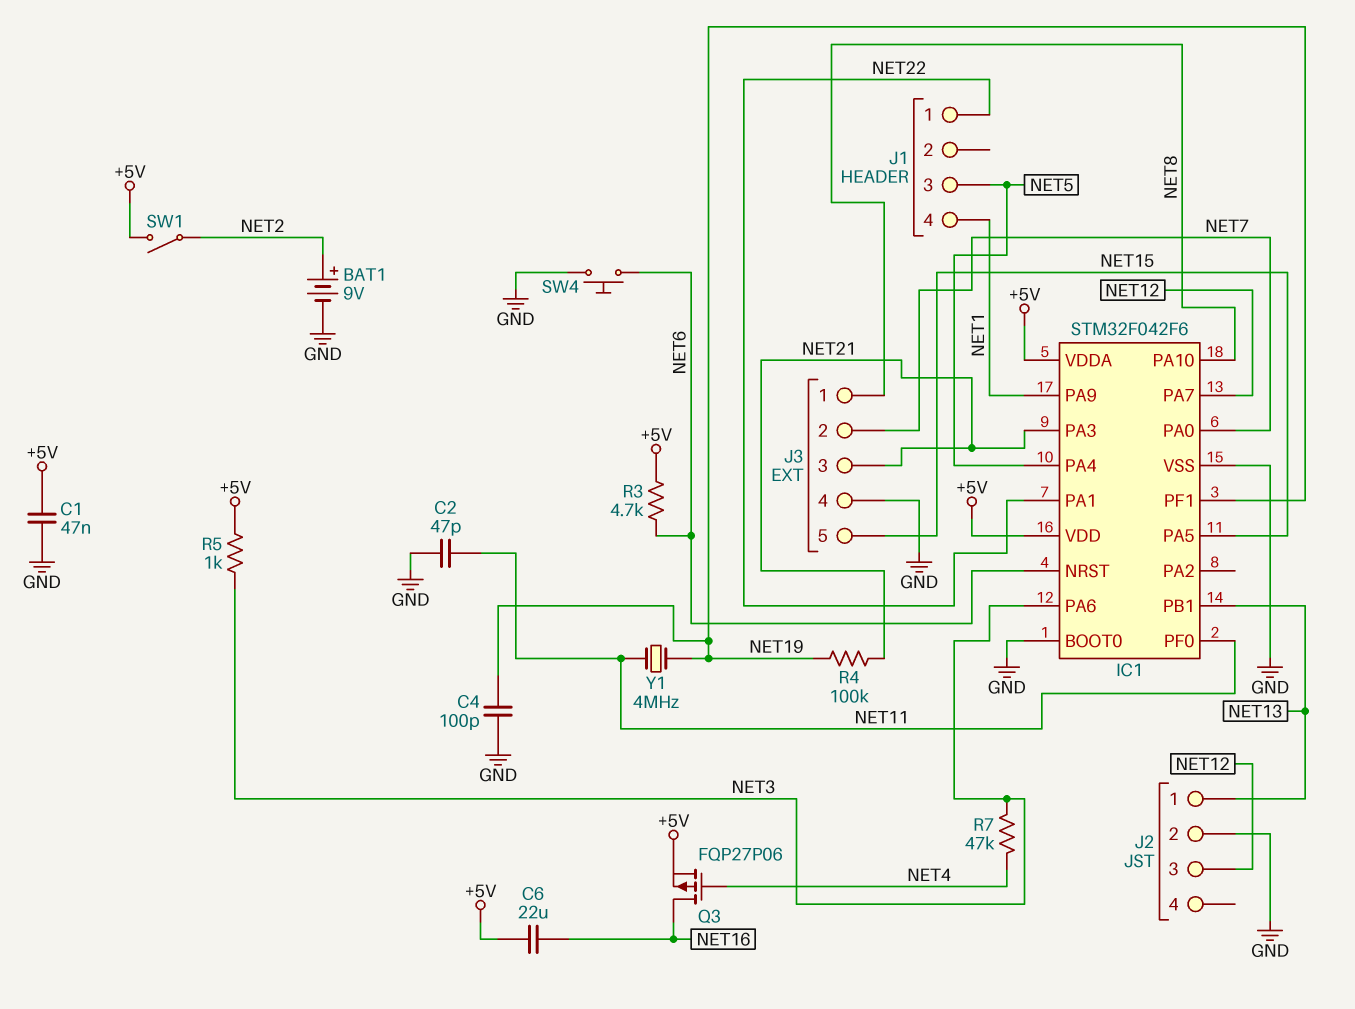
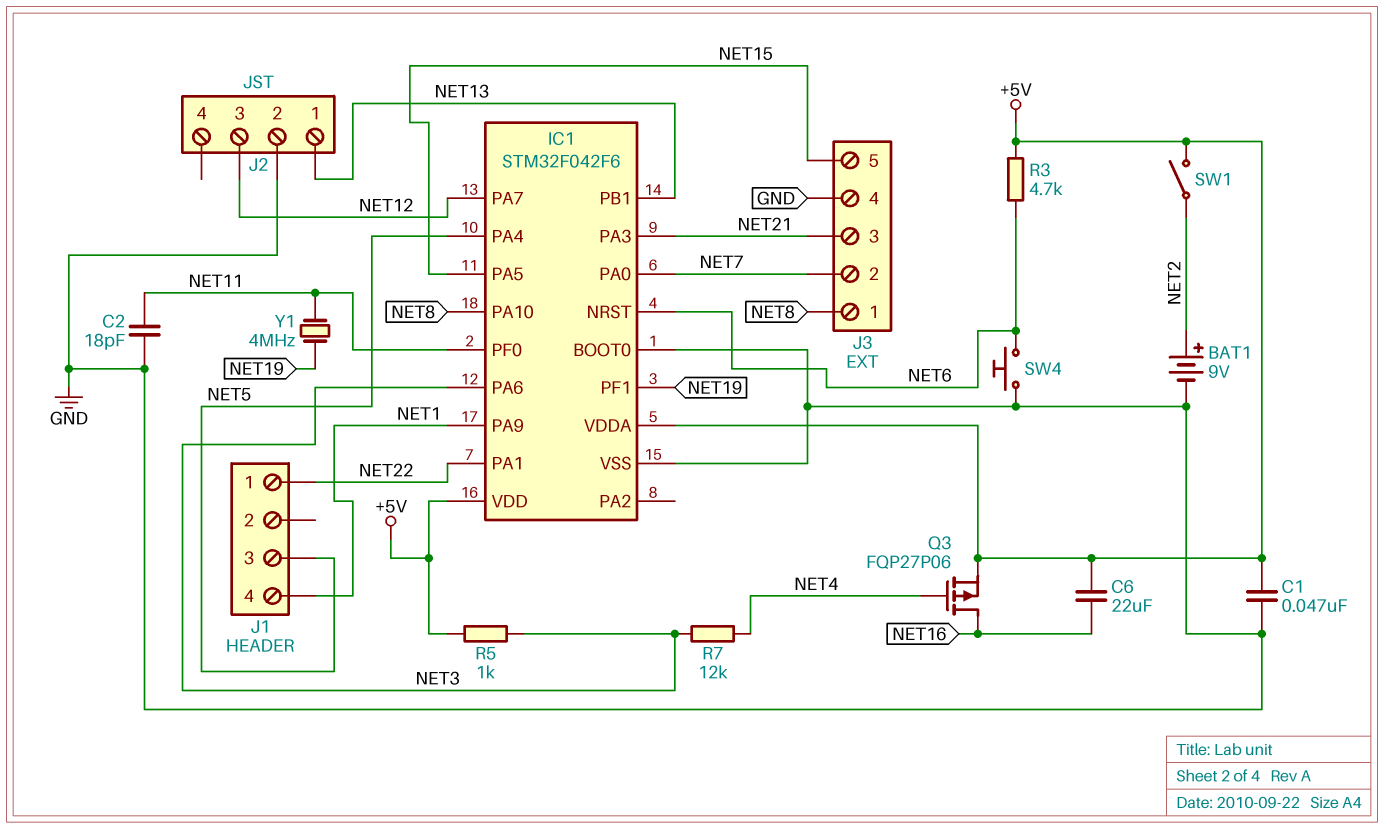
C2: 47pF (GND, NET11) -> 18pF (GND, NET11)
C4: 100pF (GND, NET19) -> none
R4: 100k (NET19, NET21) -> none
R7: 47k (NET3, NET4) -> 12k (NET3, NET4)

